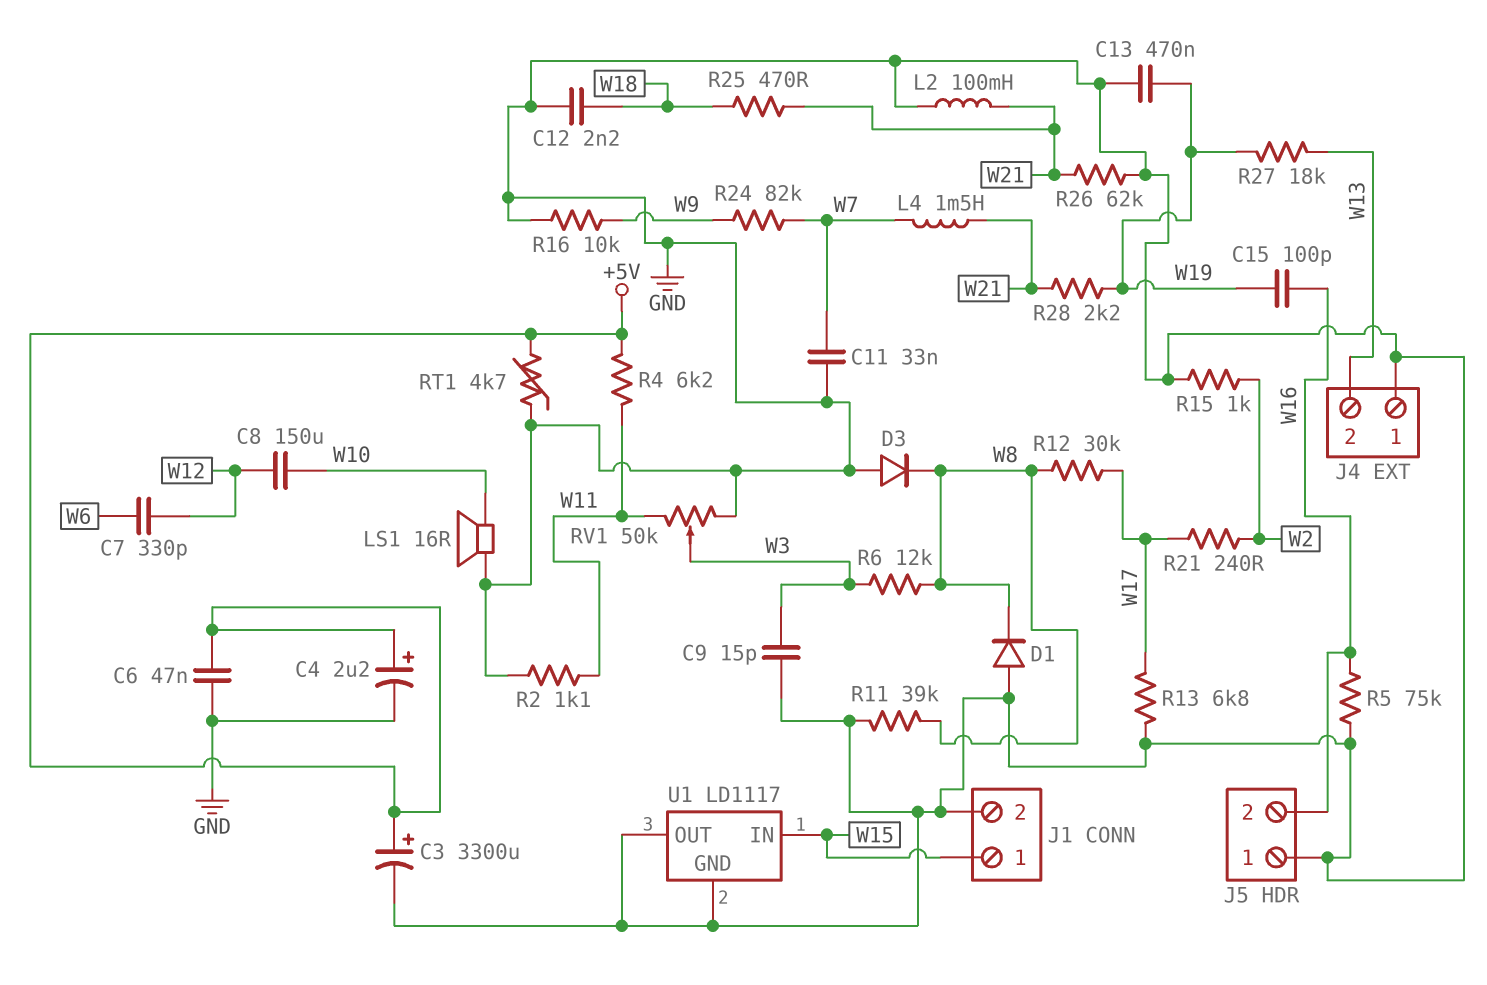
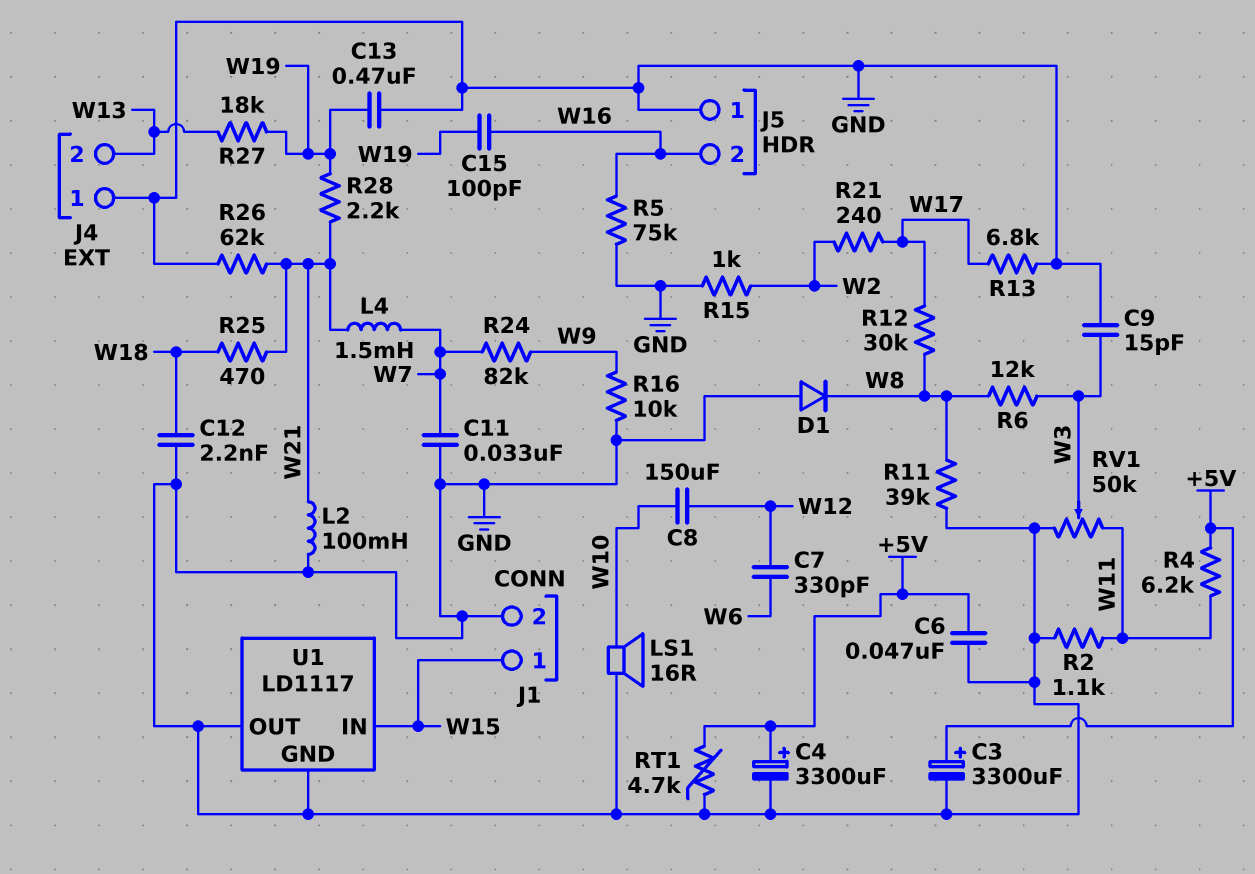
C4: 2.2uF (plus +5V, minus GND) -> 3300uF (plus +5V, minus GND)
D3: diode (A GND, K W8) -> none

